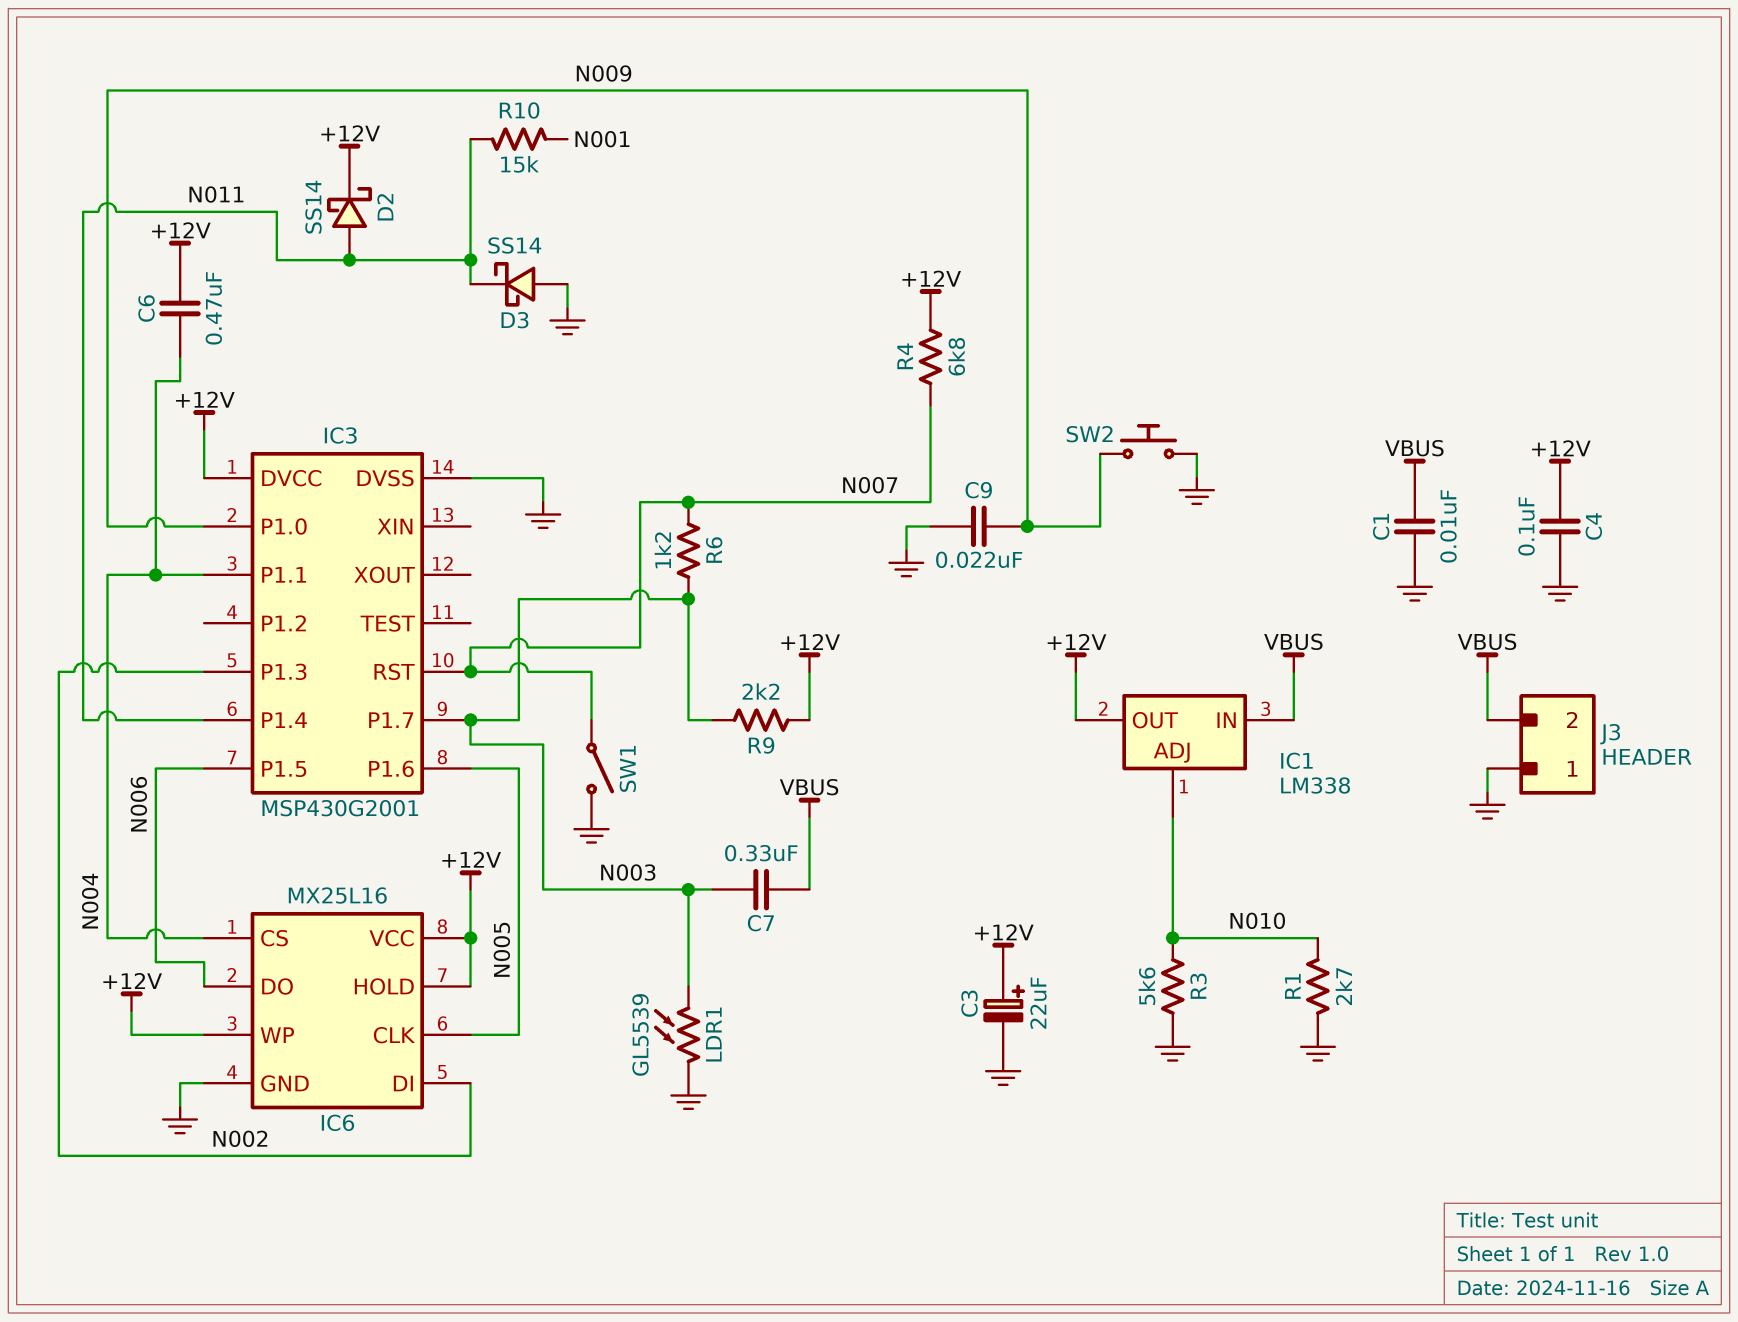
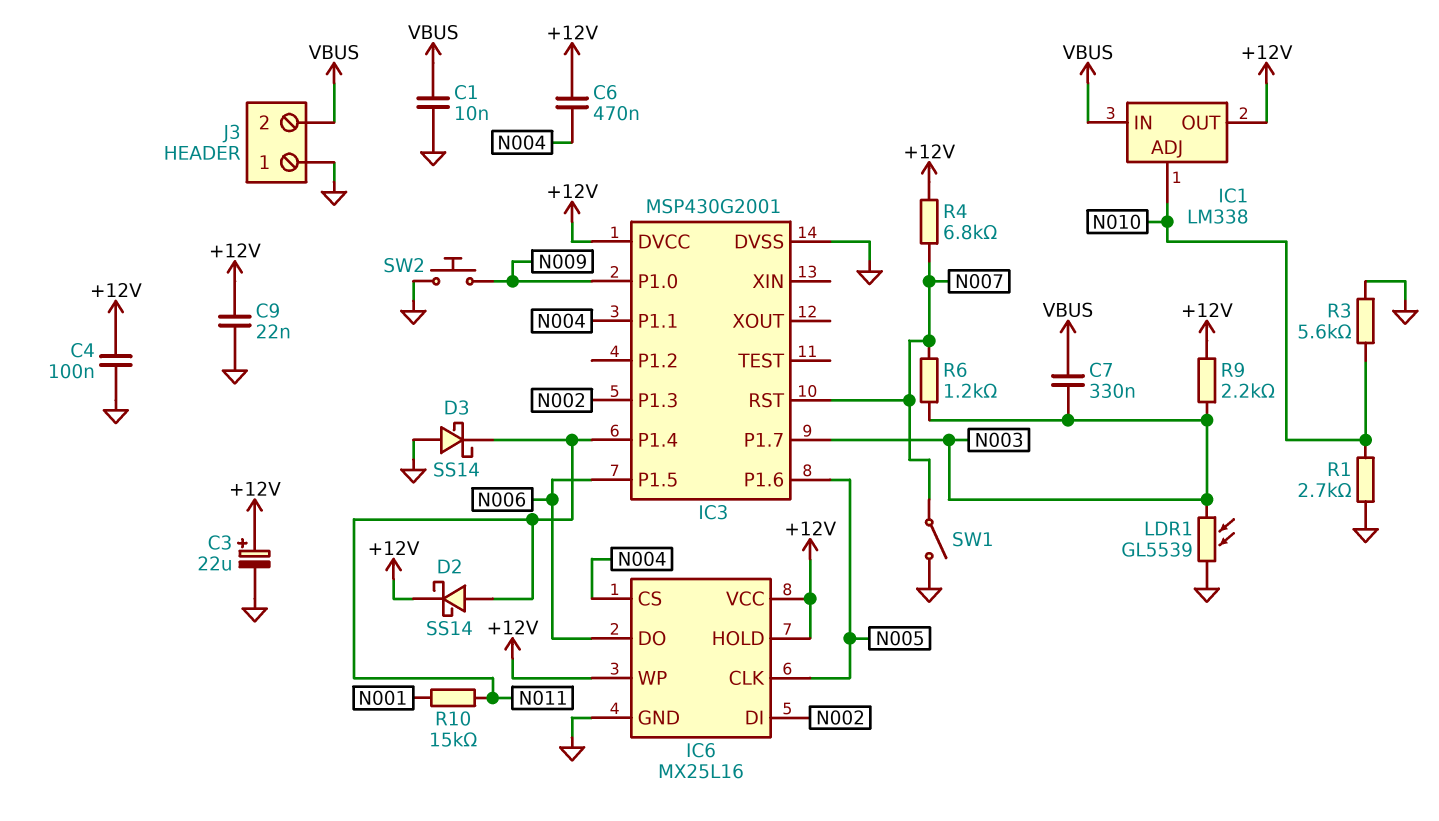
C9: 22nF (GND, N009) -> 22nF (+12V, GND)

